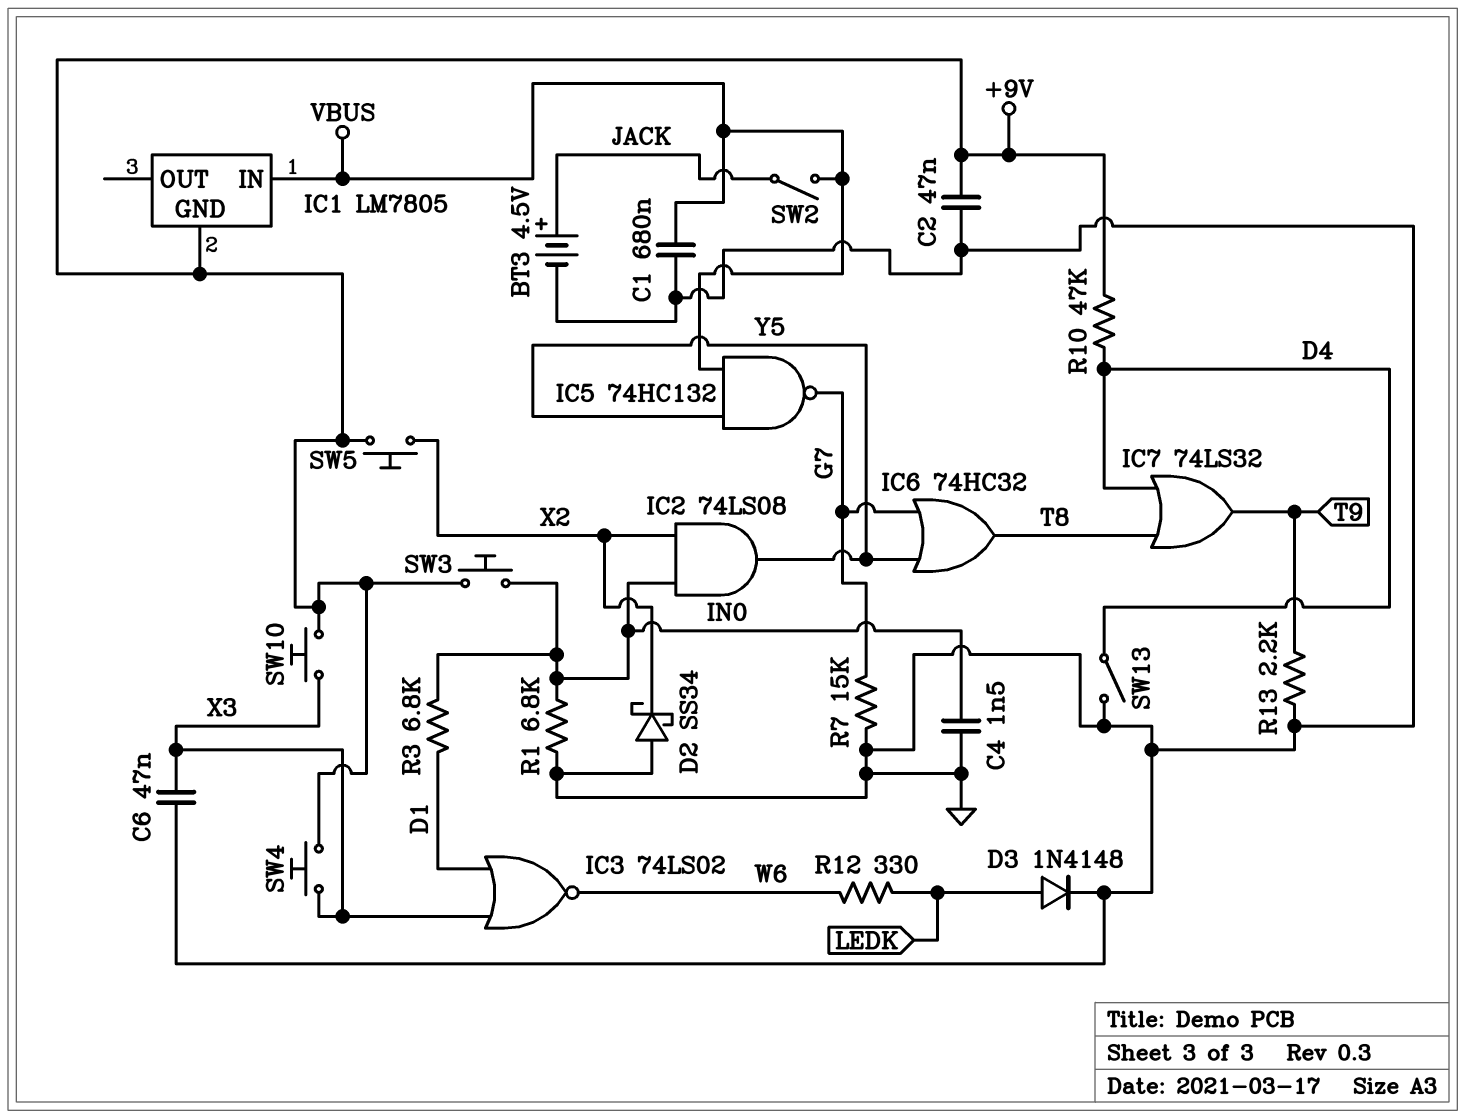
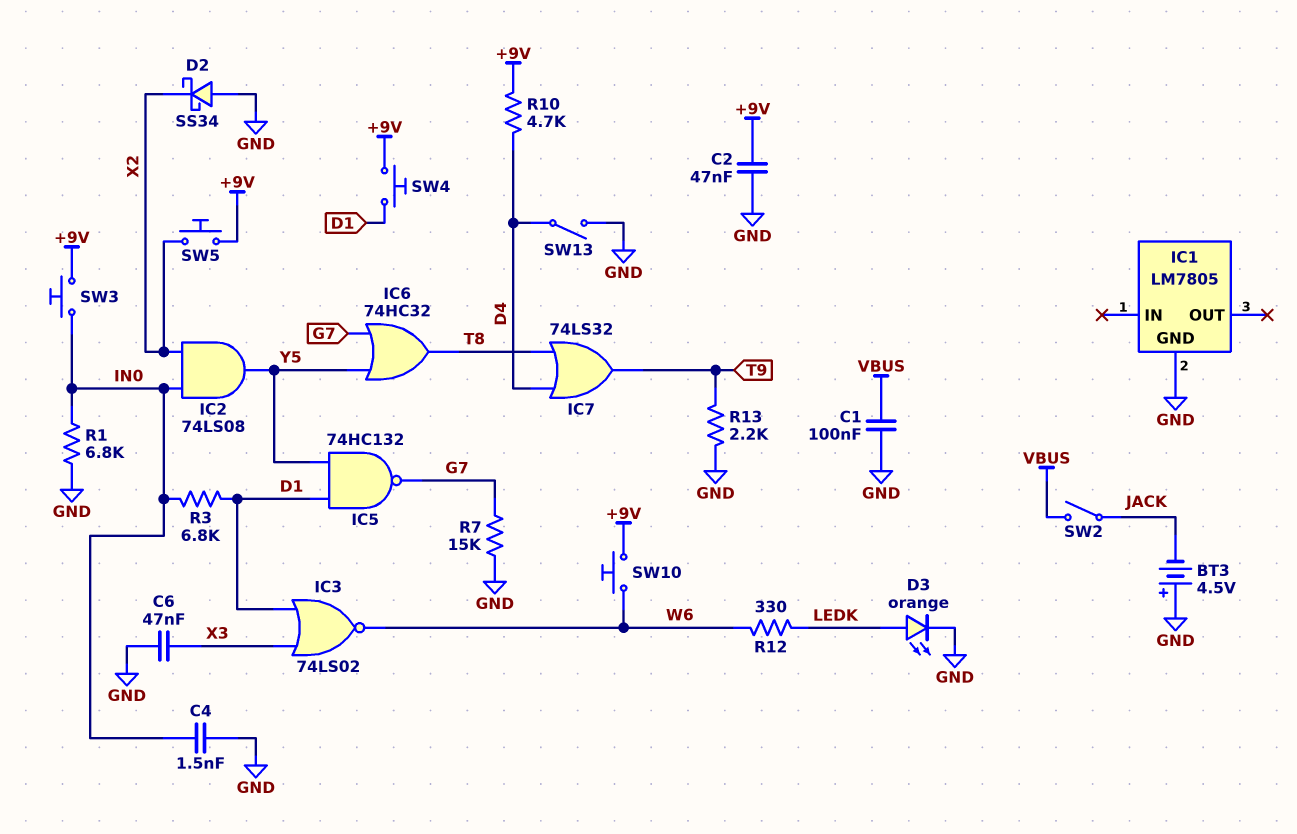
BT3: 4.5V (plus JACK, minus GND) -> 4.5V (plus GND, minus JACK)
C1: 680nF (GND, VBUS) -> 100nF (GND, VBUS)
D3: diode 1N4148 (A LEDK, K GND) -> LED orange (A LEDK, K GND)
IC1 pin GND: +9V -> GND
IC1 pin IN: VBUS -> none
IC5: NAND 74HC132 (in VBUS, in Y5, out G7) -> NAND 74HC132 (in D1, in Y5, out G7)
R10: 47k (+9V, D4) -> 4.7k (+9V, D4)
SW4: button (+9V, X3) -> button (+9V, D1)
SW10: button (+9V, X3) -> button (+9V, W6)

